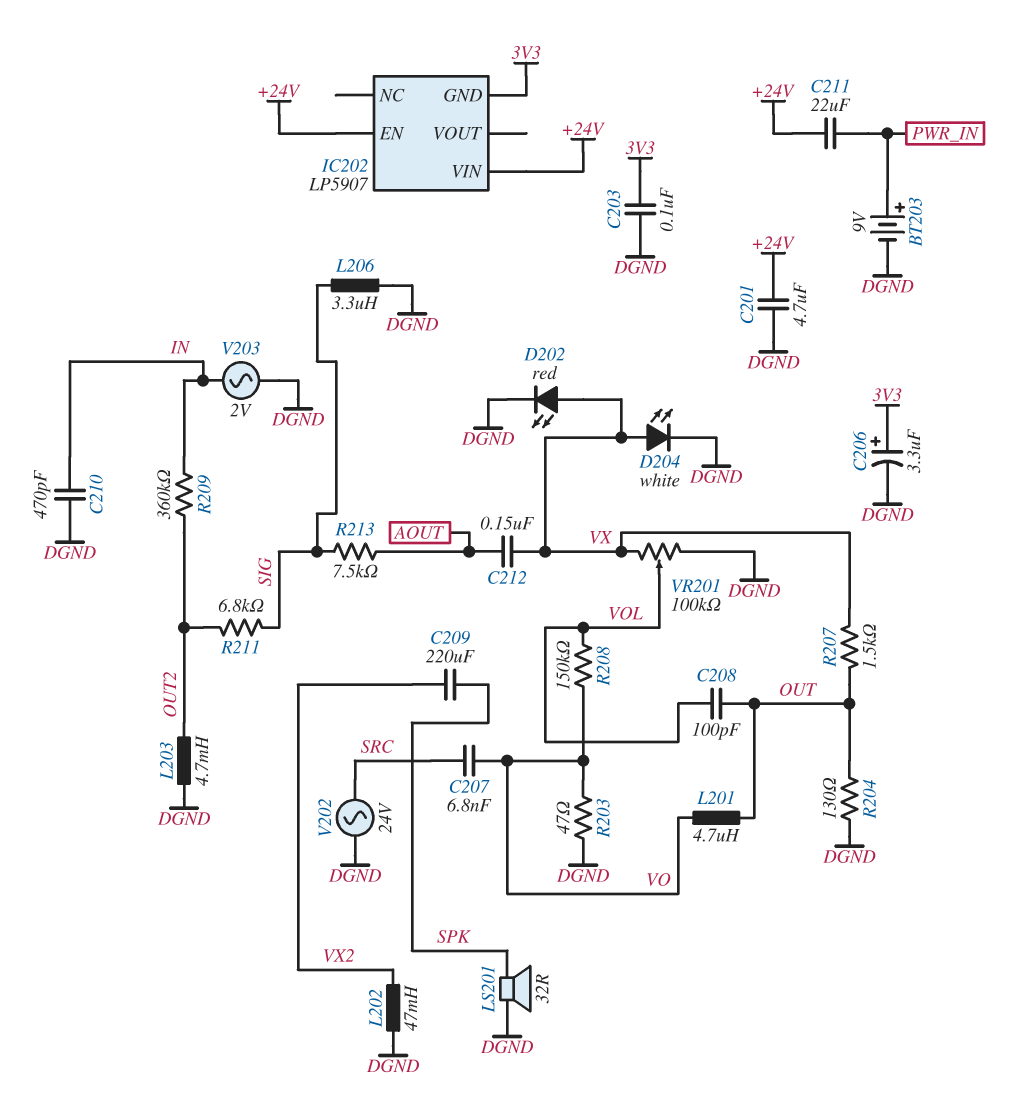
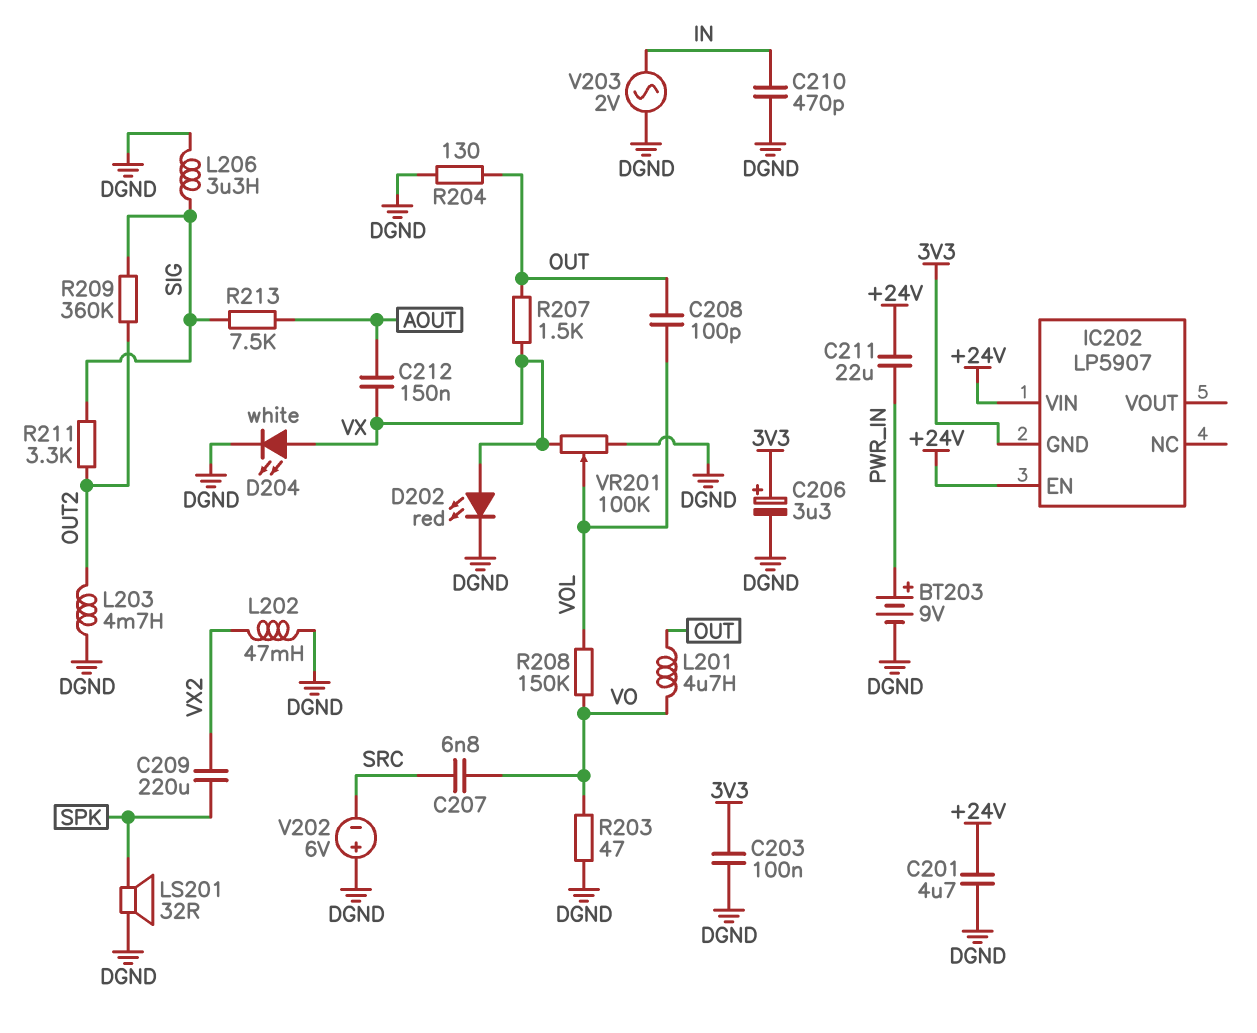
R209: 360k (IN, OUT2) -> 360k (OUT2, SIG)
R211: 6.8k (OUT2, SIG) -> 3.3k (OUT2, SIG)
V202: AC 24V (DGND, SRC) -> 6V (plus DGND, minus SRC)

